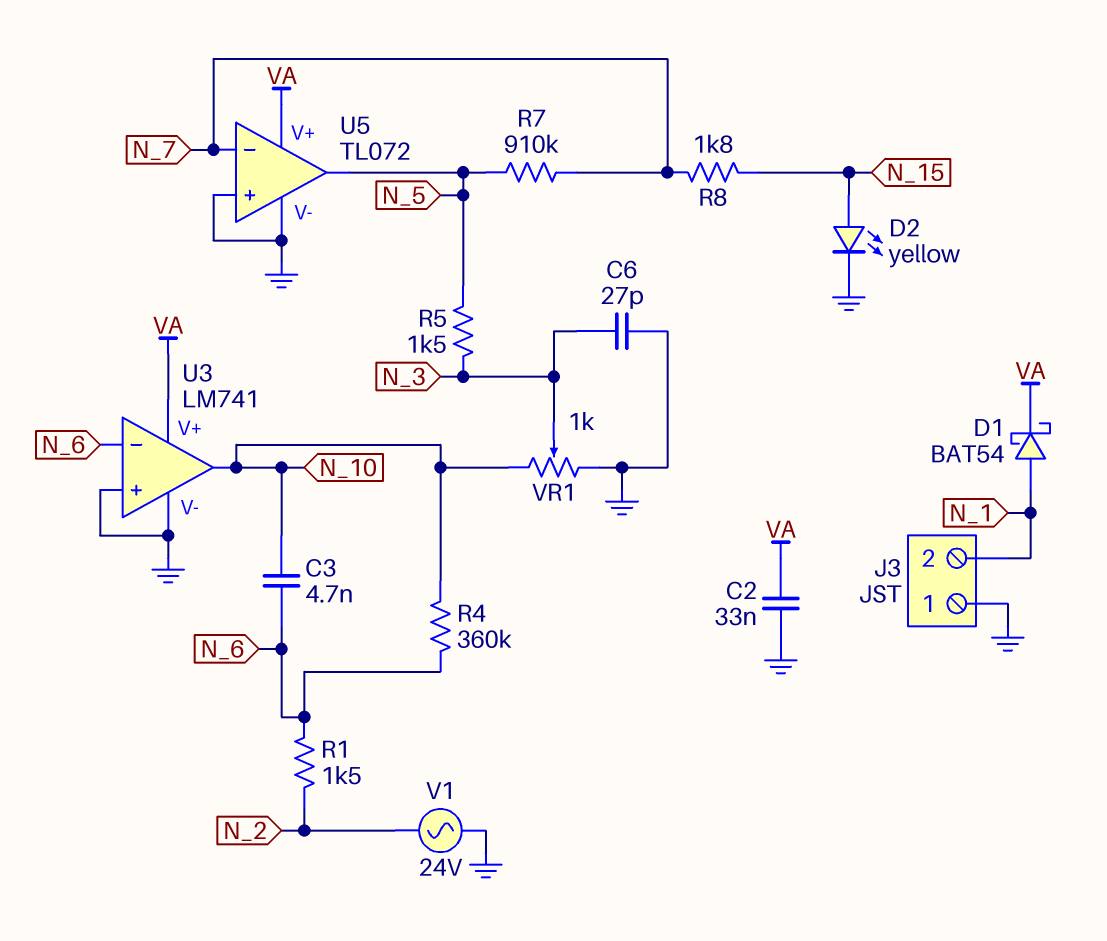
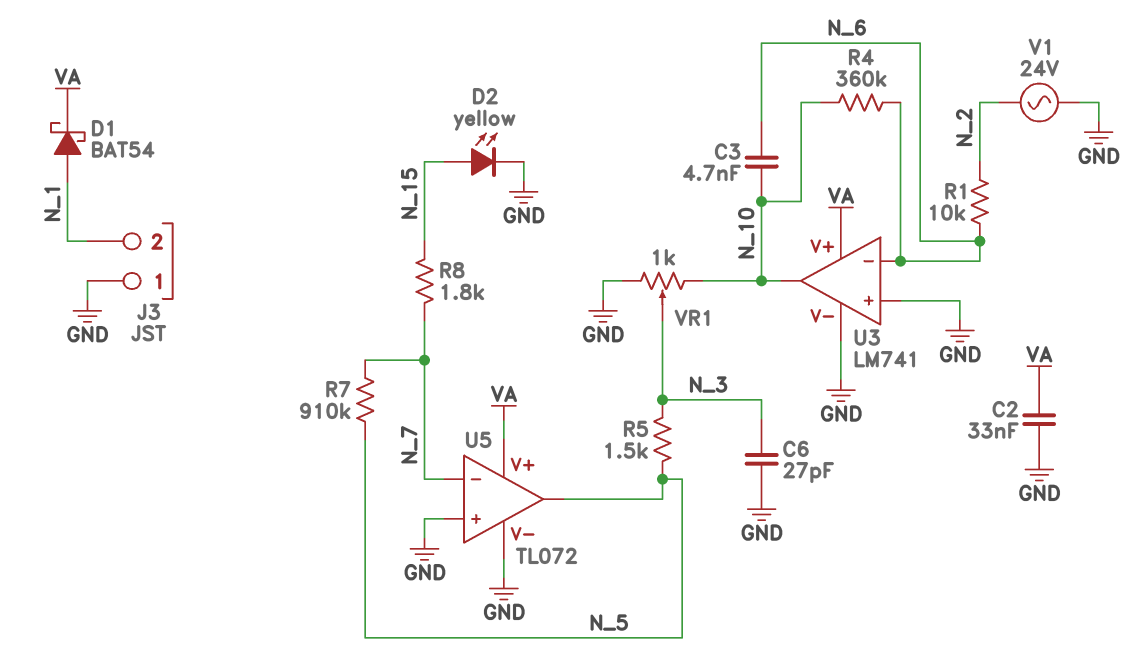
R1: 1.5k (N_2, N_6) -> 10k (N_2, N_6)

